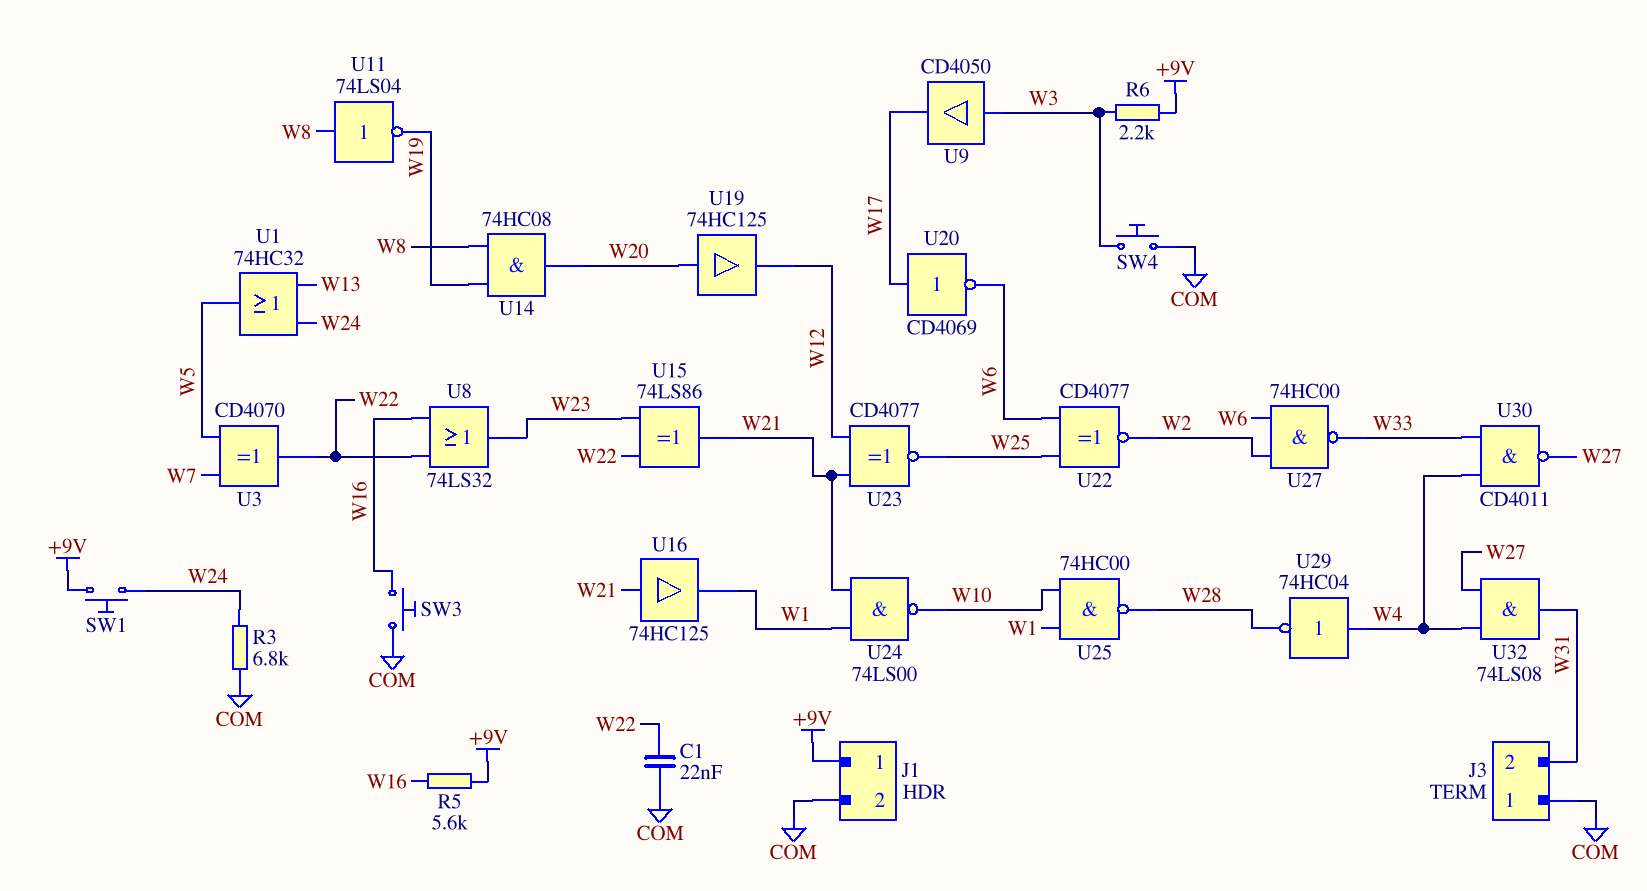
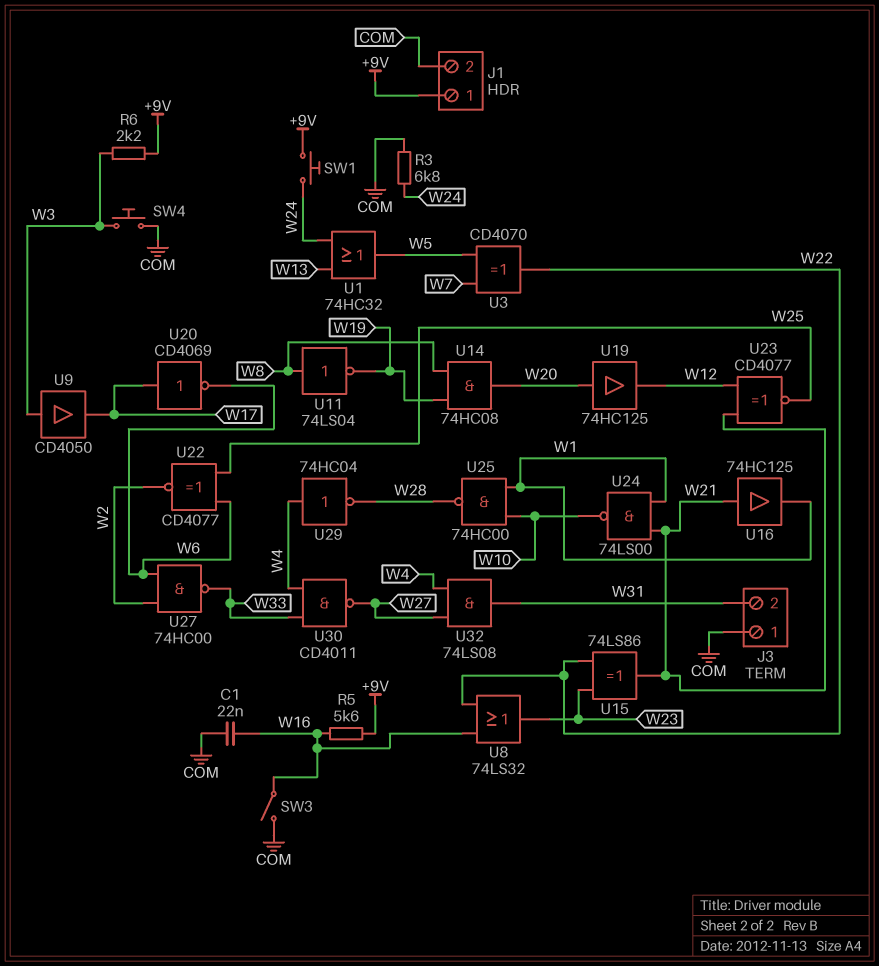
C1: 22nF (COM, W22) -> 22nF (COM, W16)
SW3: button (COM, W16) -> switch (COM, W16)

